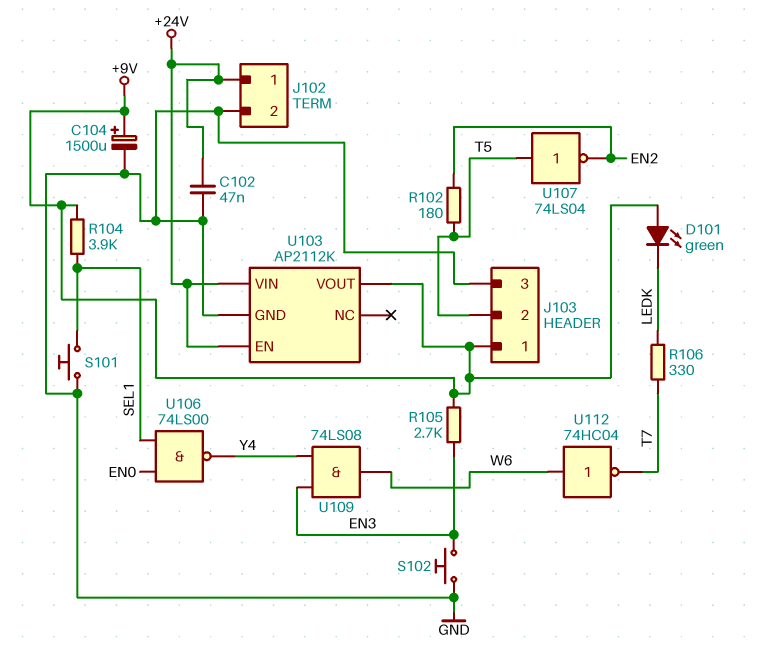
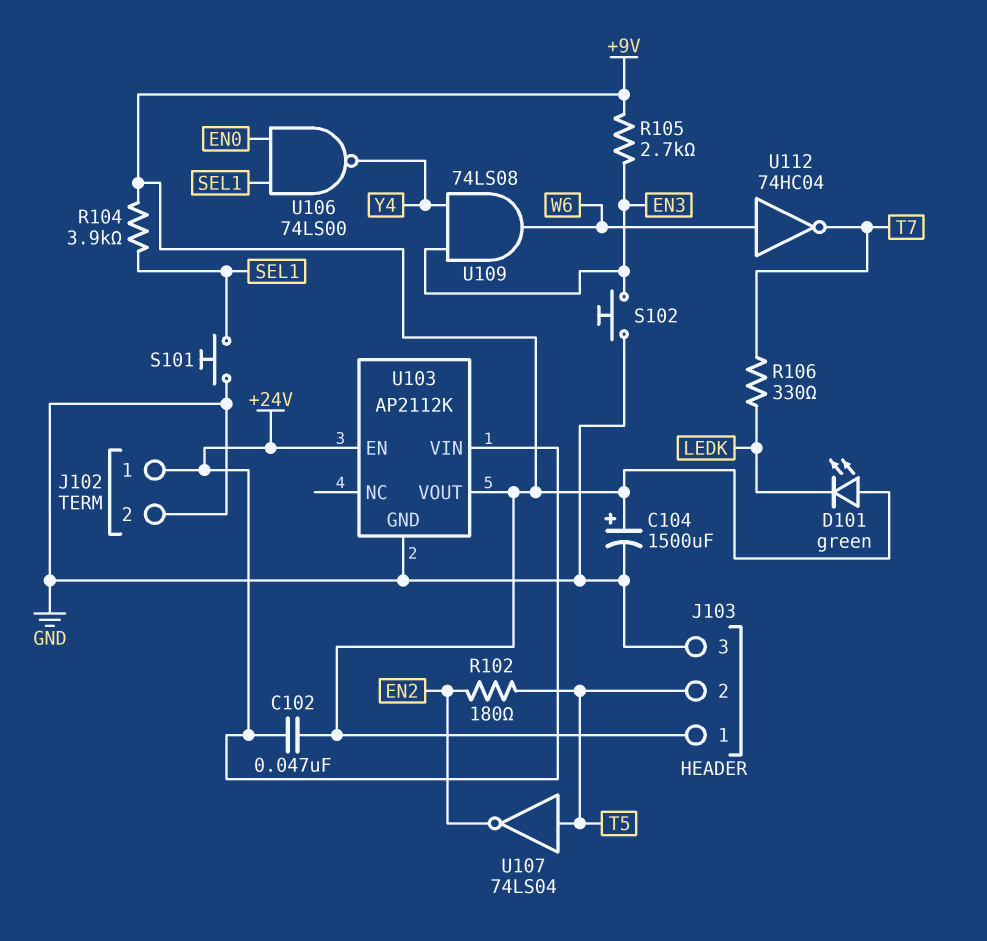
C102: 47nF (+24V, GND) -> 47nF (+9V, +24V)

